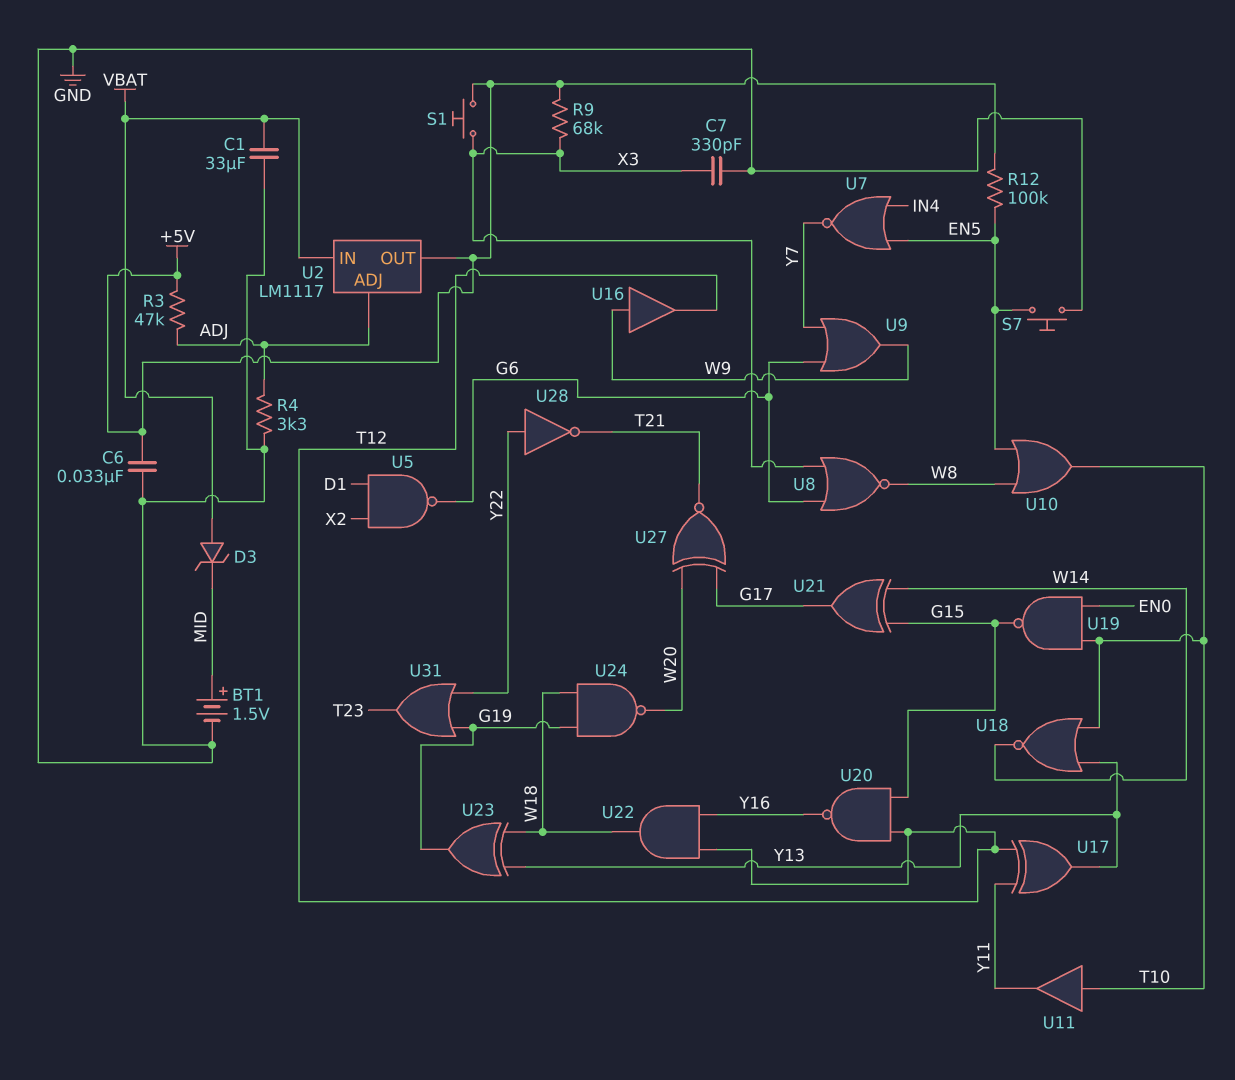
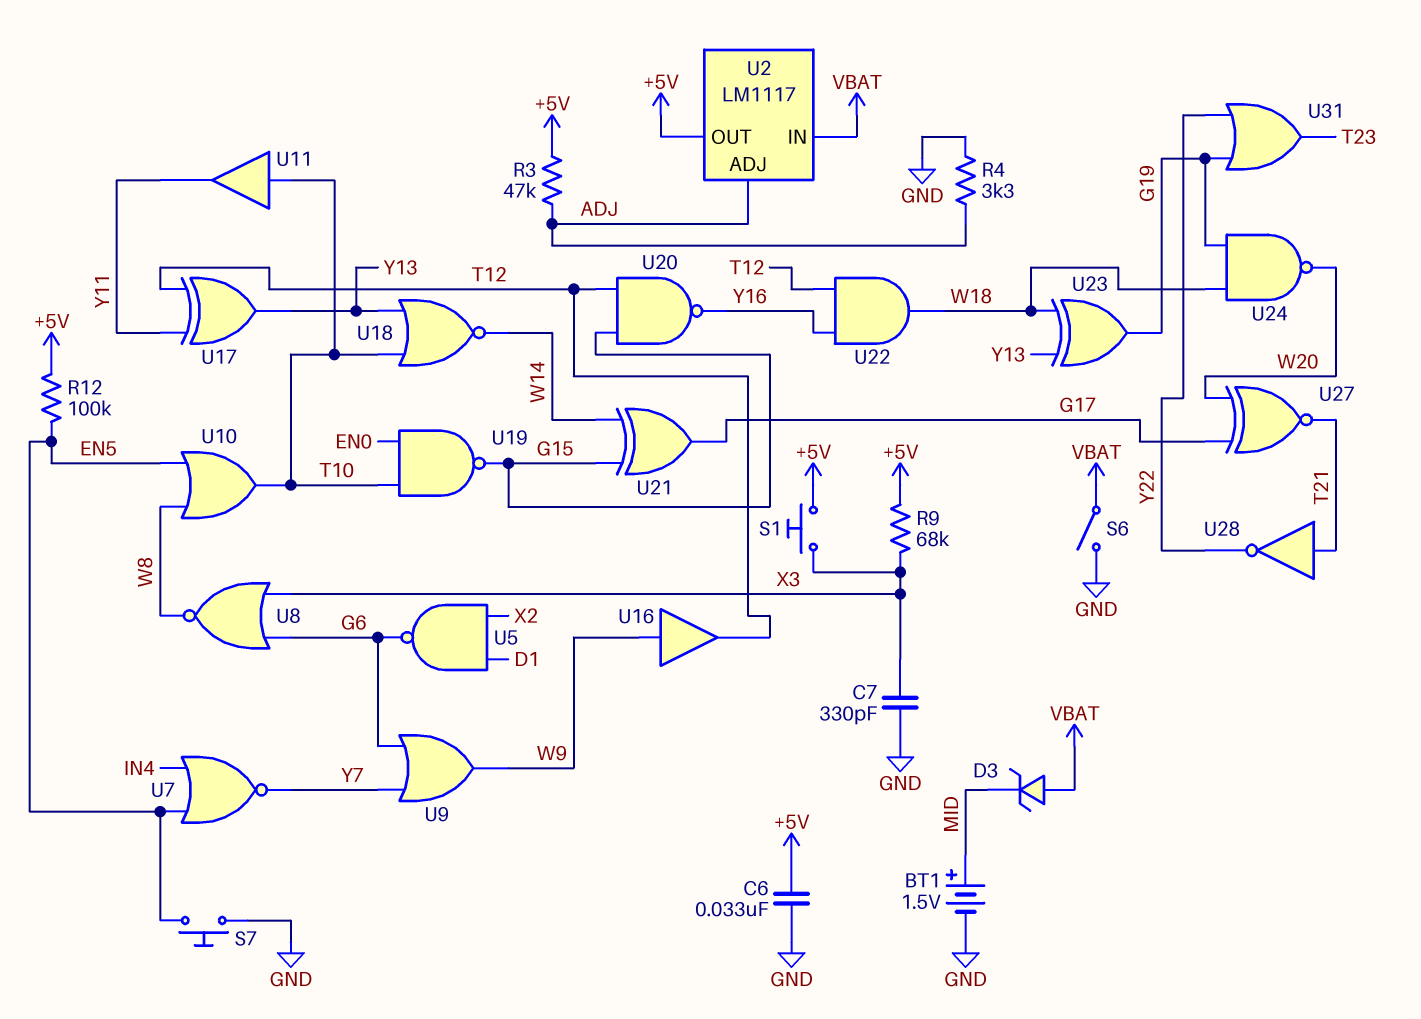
C1: 33uF (GND, VBAT) -> none
S6: none -> switch (GND, VBAT)
U28: NOT (in Y22, out T21) -> NOT (in T21, out Y22)

